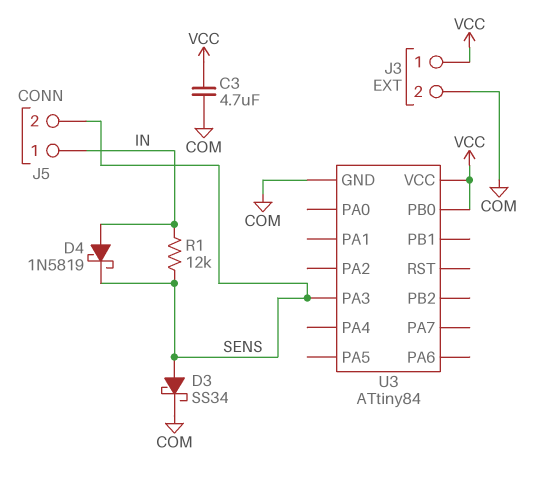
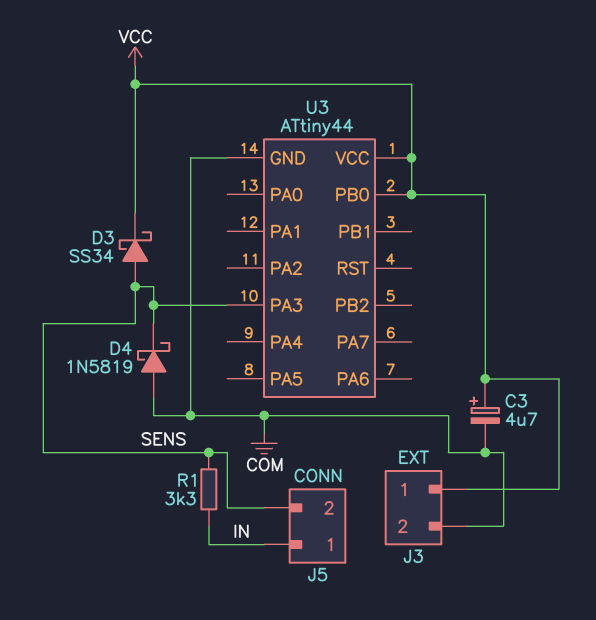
C3: 4.7uF (COM, VCC) -> 4.7uF (plus VCC, minus COM)
D3: schottky SS34 (A SENS, K COM) -> schottky SS34 (A SENS, K VCC)
D4: schottky 1N5819 (A IN, K SENS) -> schottky 1N5819 (A COM, K SENS)
R1: 12k (IN, SENS) -> 3.3k (IN, SENS)
U3: ATtiny84 -> ATtiny44

